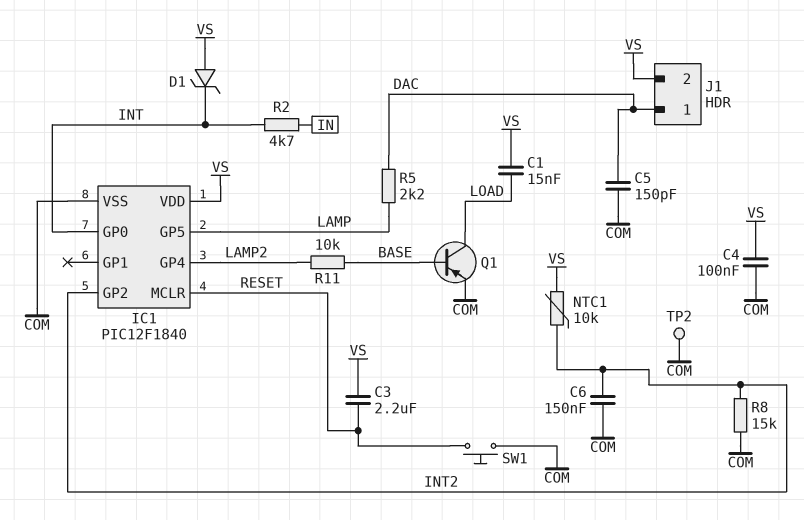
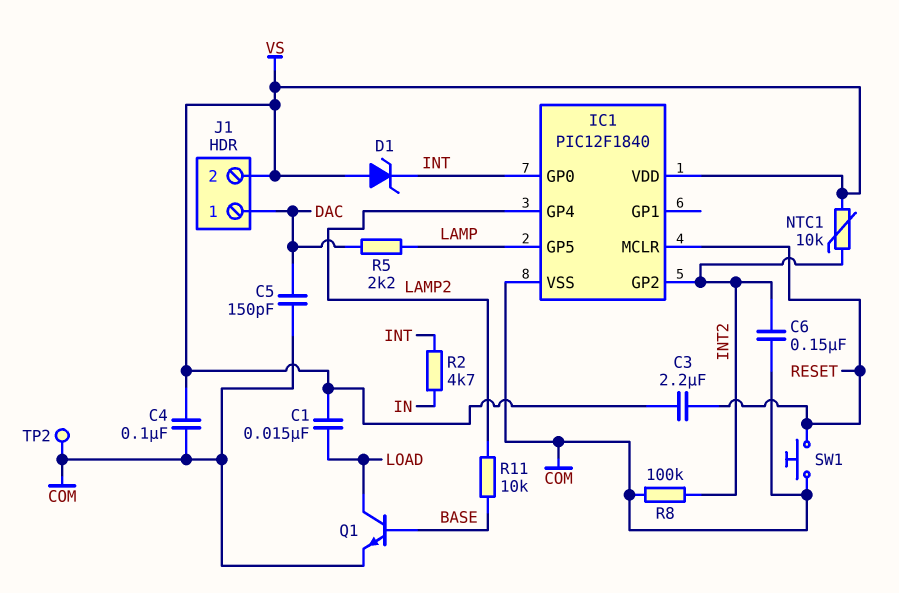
Q1: PNP (B BASE, C LOAD, E COM) -> NPN (B BASE, C LOAD, E COM)
R8: 15k (COM, INT2) -> 100k (COM, INT2)

